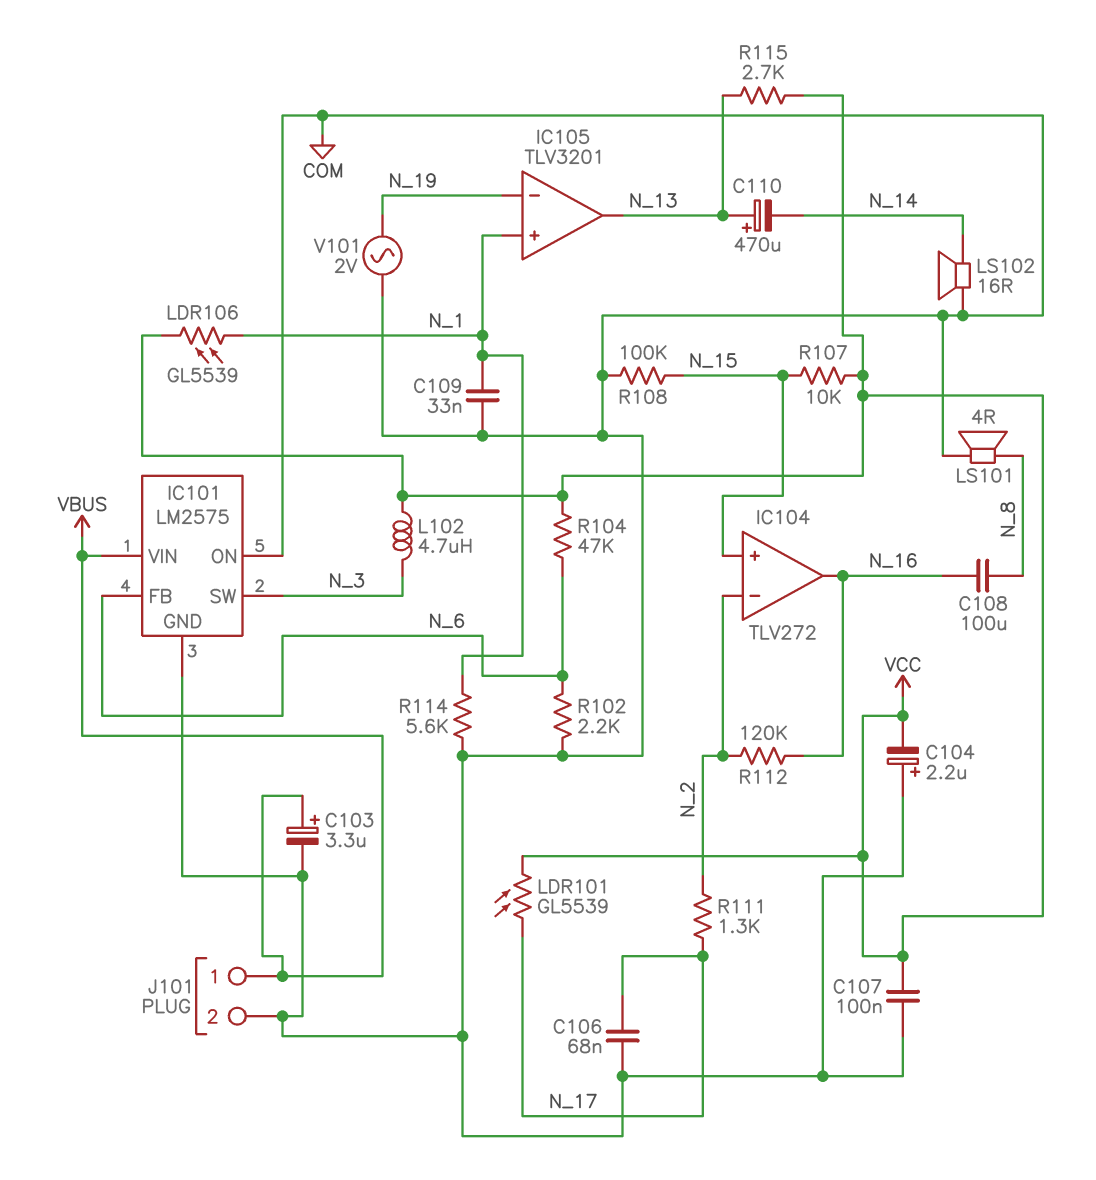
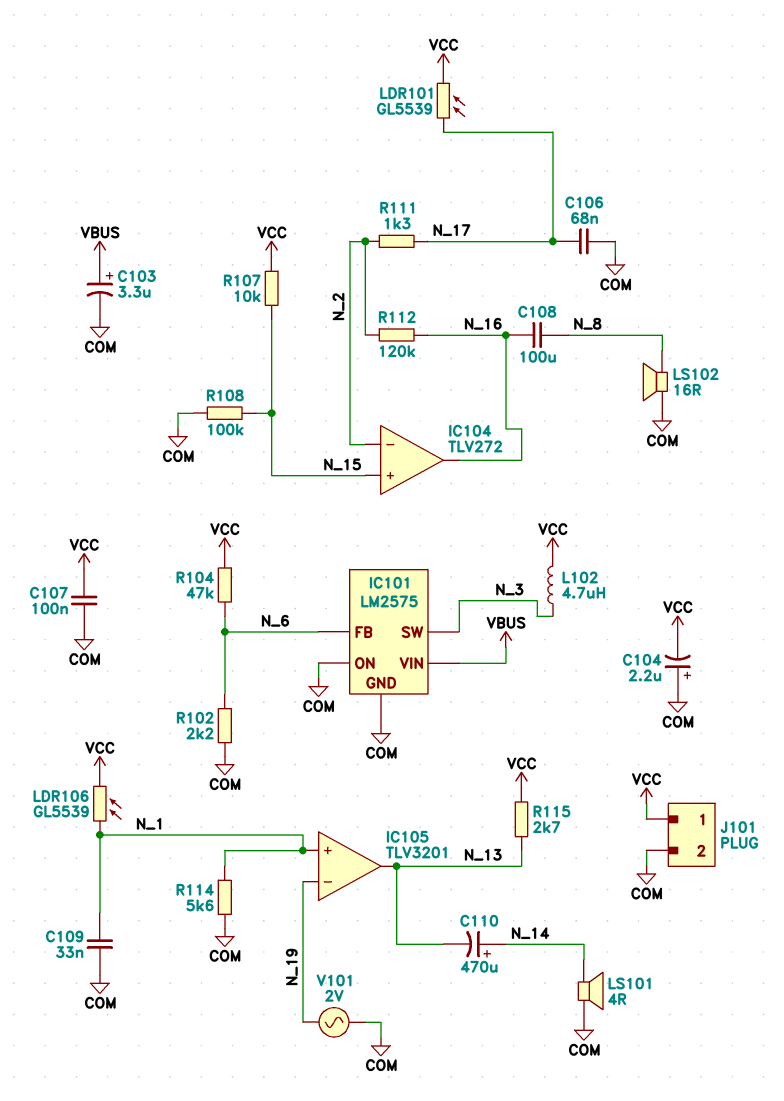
C110: 470uF (plus N_13, minus N_14) -> 470uF (plus N_14, minus N_13)
J101 pin 1: VBUS -> VCC
LS101: speaker 4R (COM, N_8) -> speaker 4R (COM, N_14)
LS102: speaker 16R (COM, N_14) -> speaker 16R (COM, N_8)

